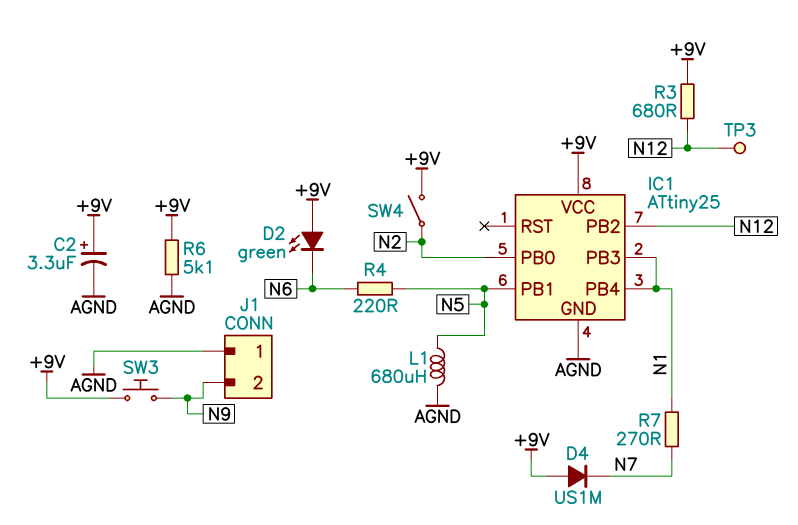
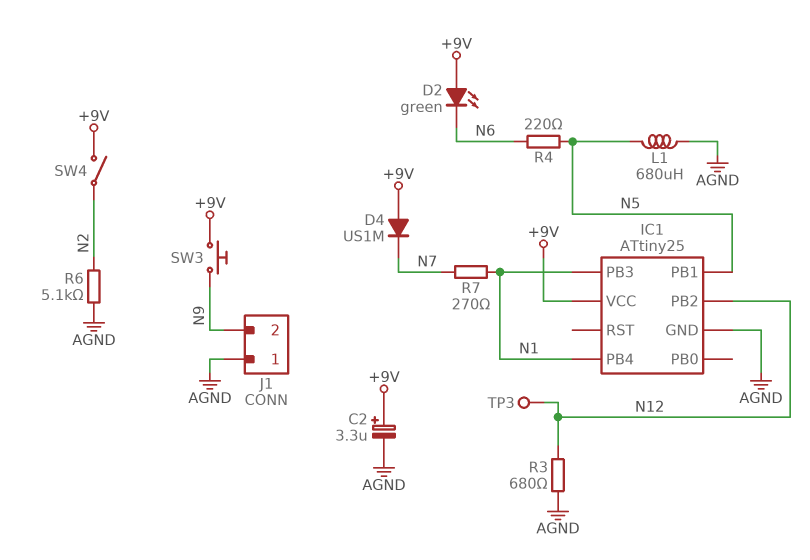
IC1 pin PB0: N2 -> none
R3: 680 (+9V, N12) -> 680 (AGND, N12)
R6: 5.1k (+9V, AGND) -> 5.1k (AGND, N2)

